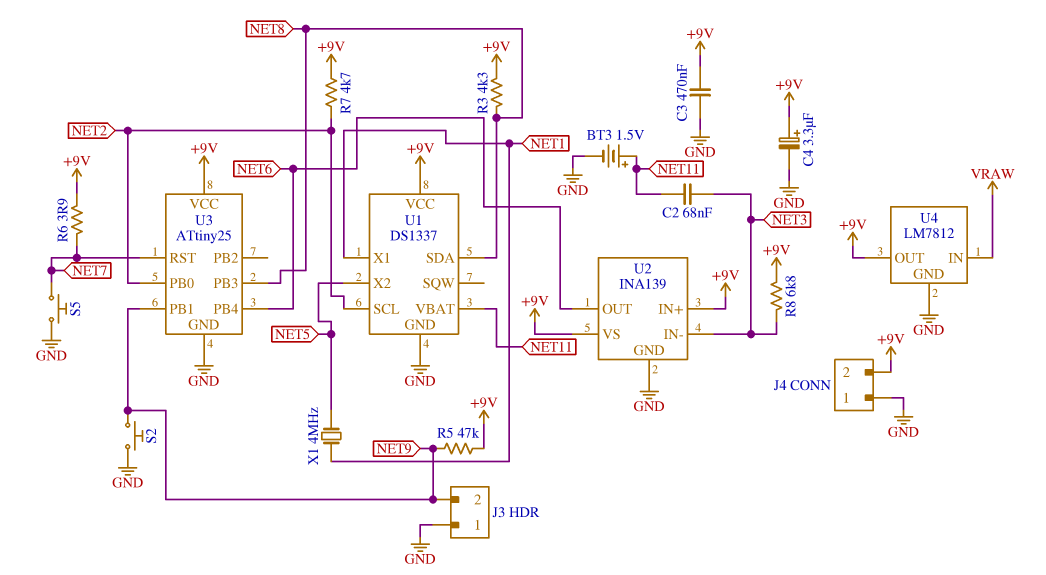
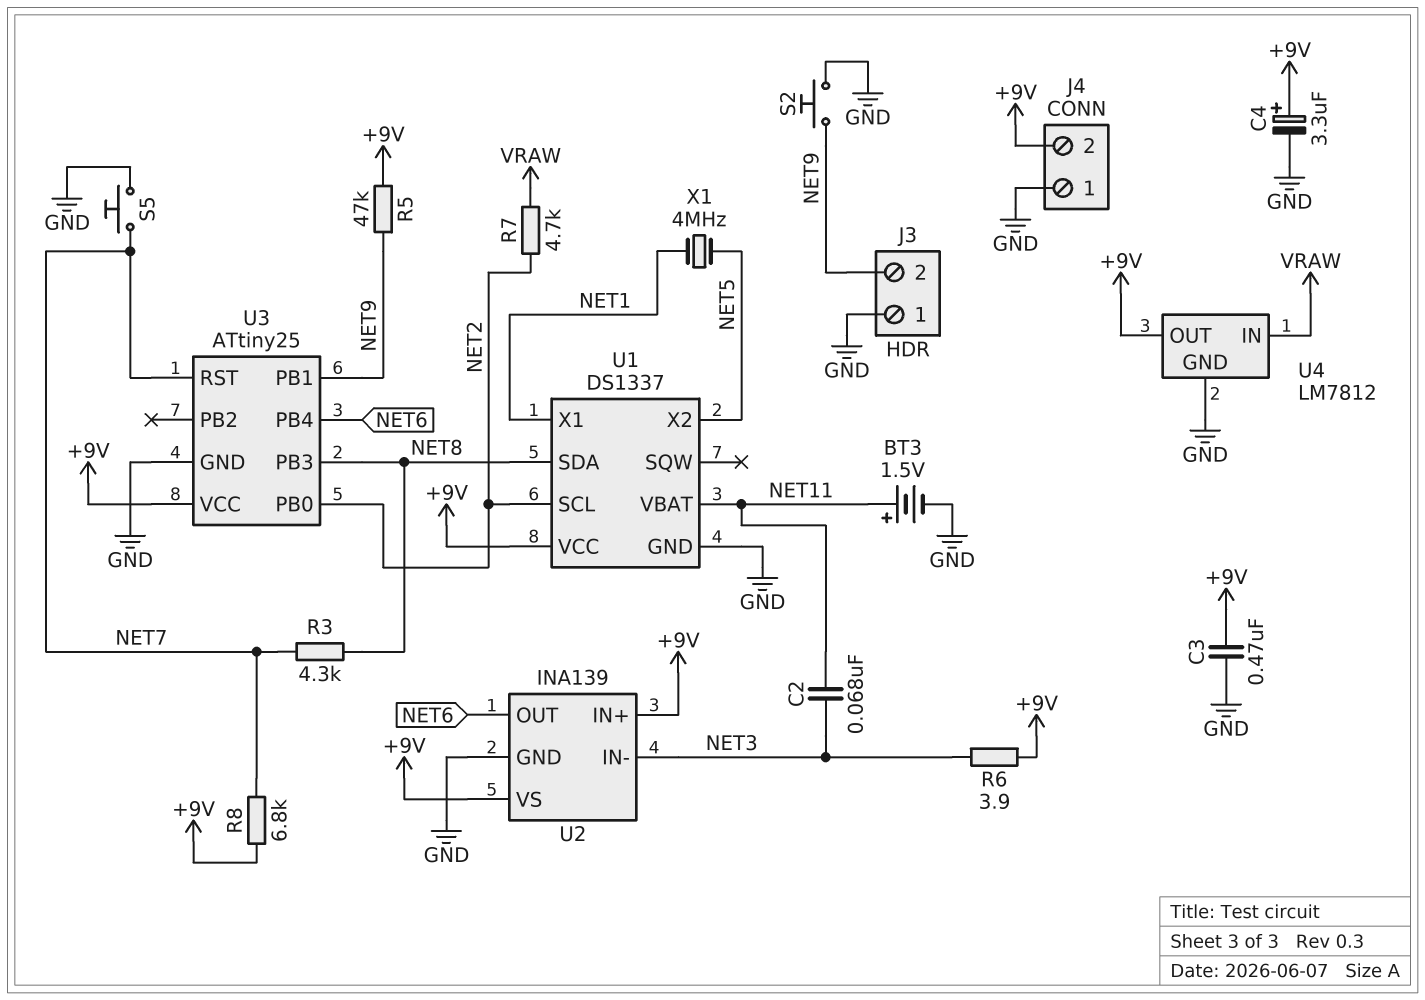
R3: 4.3k (+9V, NET8) -> 4.3k (NET7, NET8)
R6: 3.9 (+9V, NET7) -> 3.9 (+9V, NET3)
R7: 4.7k (+9V, NET2) -> 4.7k (NET2, VRAW)
R8: 6.8k (+9V, NET3) -> 6.8k (+9V, NET7)

